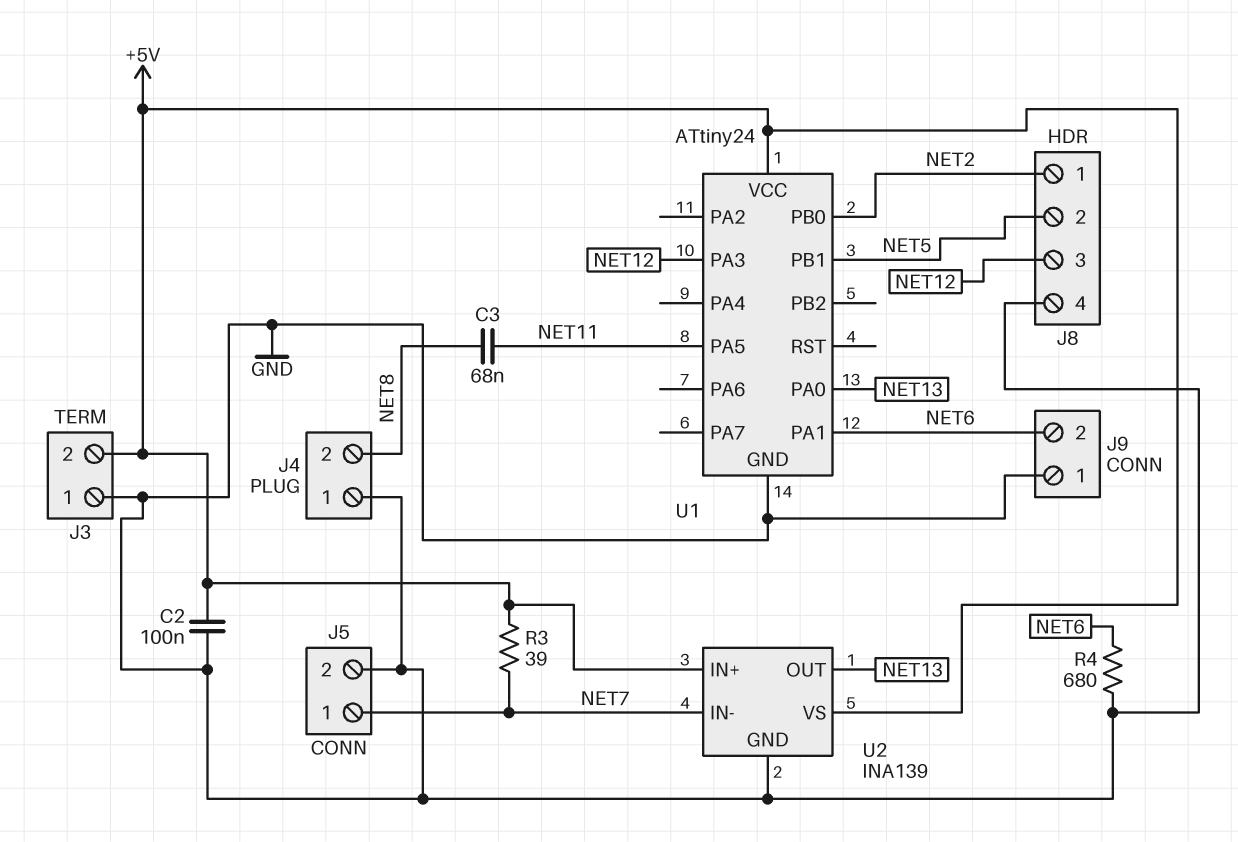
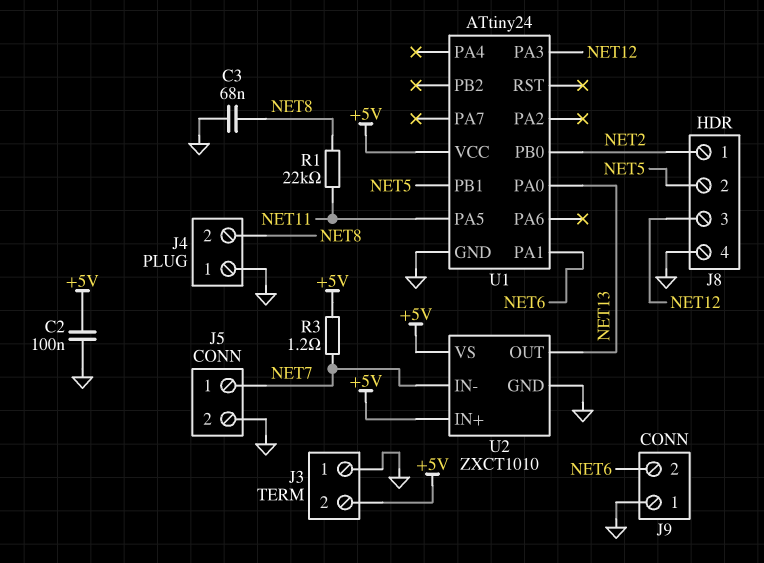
C3: 68nF (NET8, NET11) -> 68nF (GND, NET8)
R1: none -> 22k (NET8, NET11)
R3: 39 (+5V, NET7) -> 1.2 (+5V, NET7)
R4: 680 (GND, NET6) -> none
U2: INA139 -> ZXCT1010

